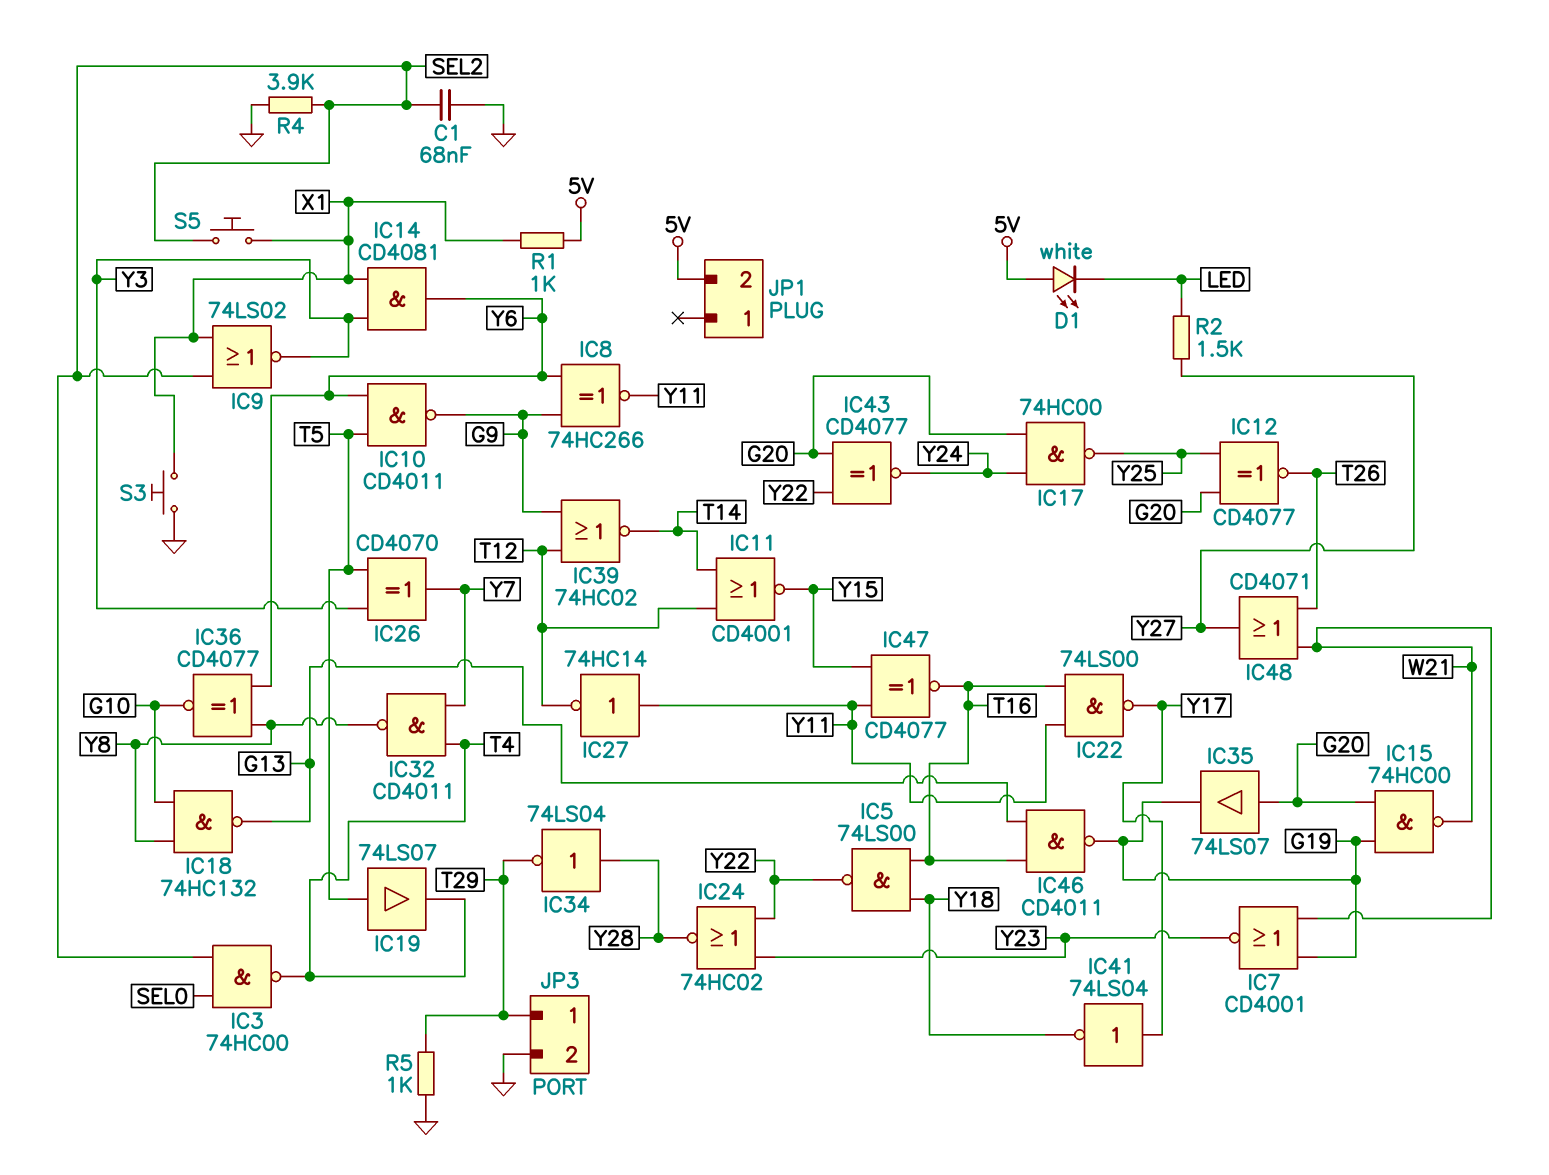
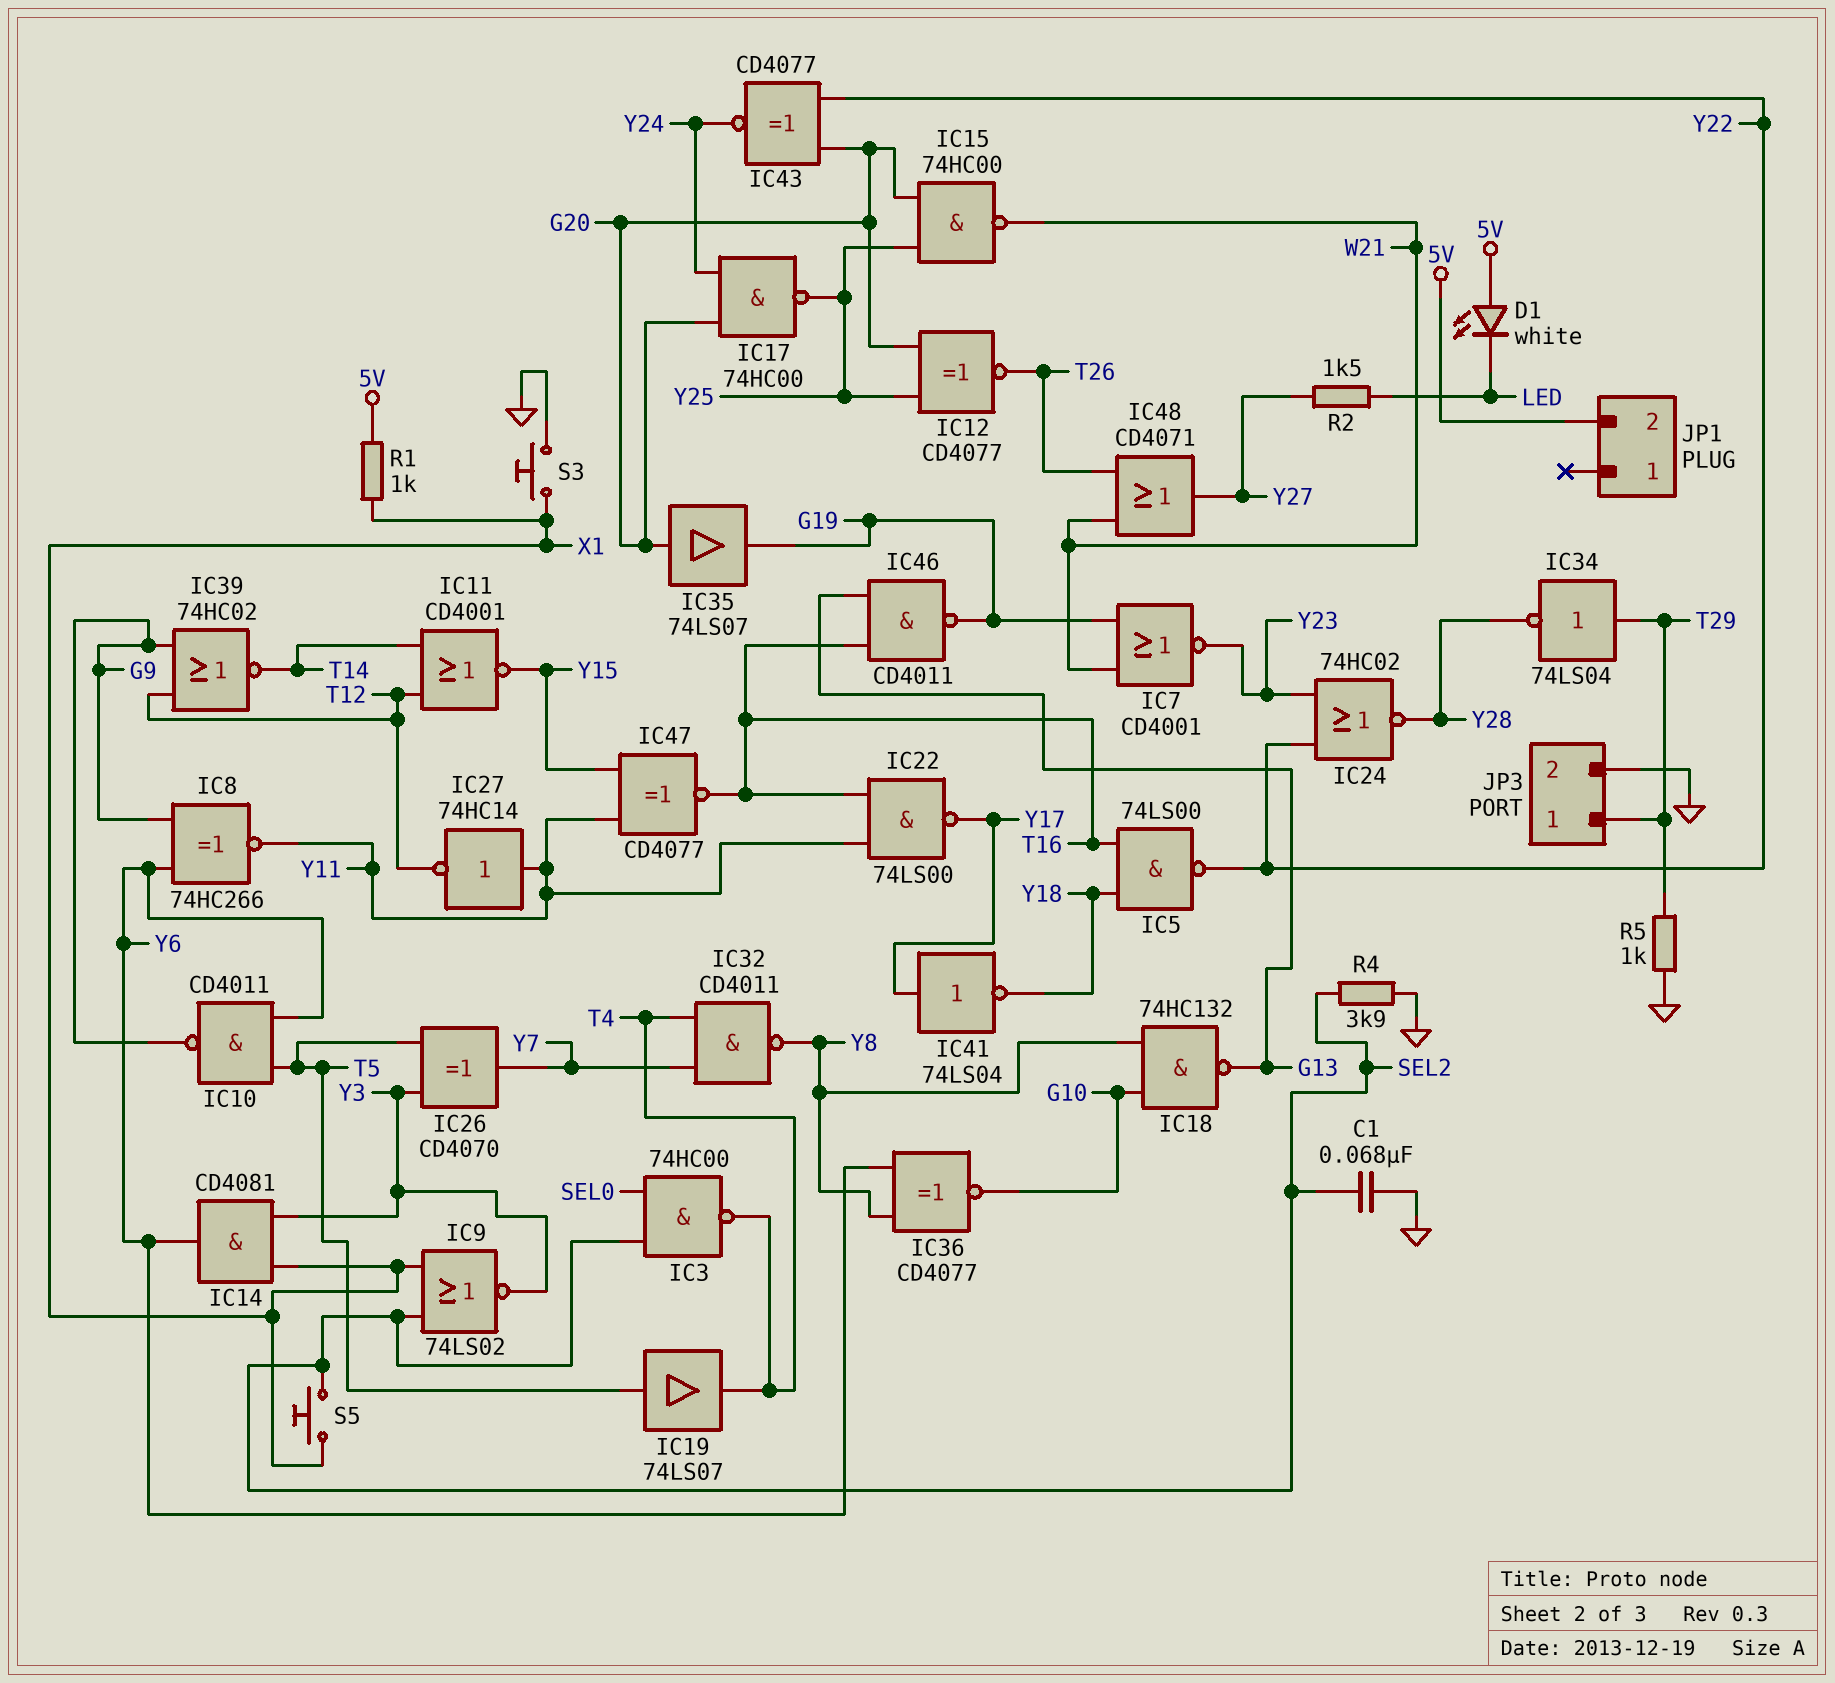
IC15: NAND 74HC00 (in G19, in G20, out W21) -> NAND 74HC00 (in G20, in Y25, out W21)
IC34: NOT 74LS04 (in Y28, out T29) -> NOT 74LS04 (in T29, out Y28)

